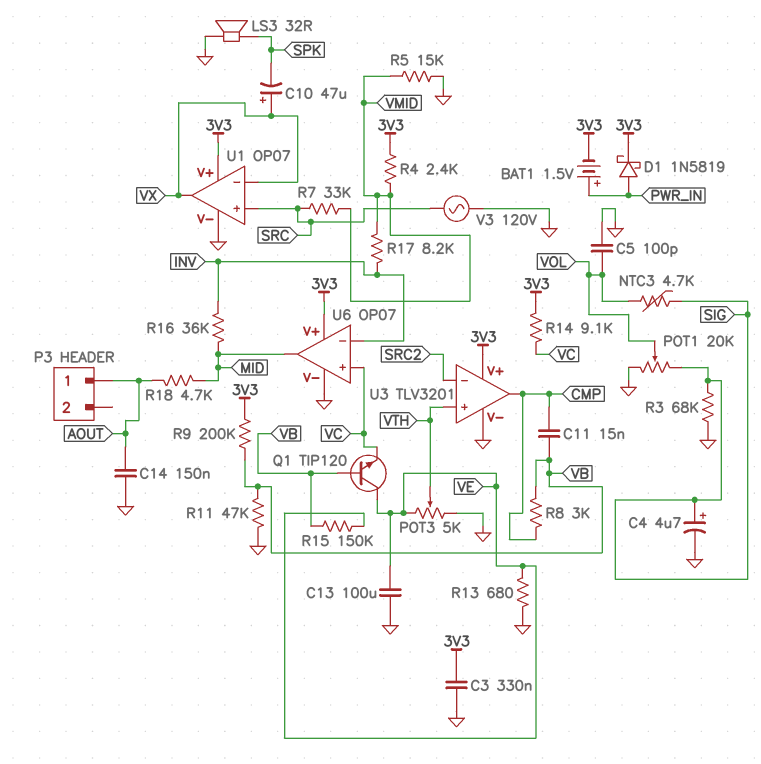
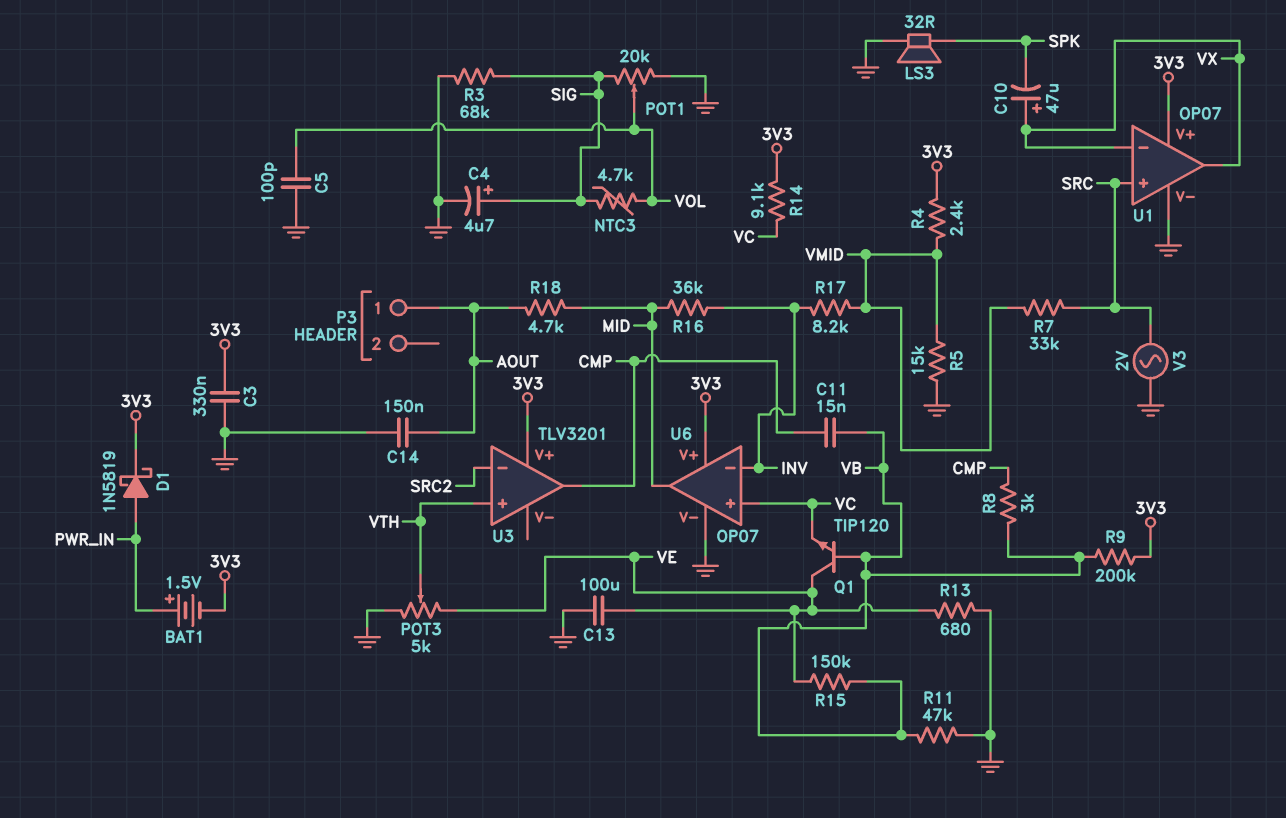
U3 pin V-: GND -> none
V3: AC 120V (GND, SRC) -> AC 2V (GND, SRC)

